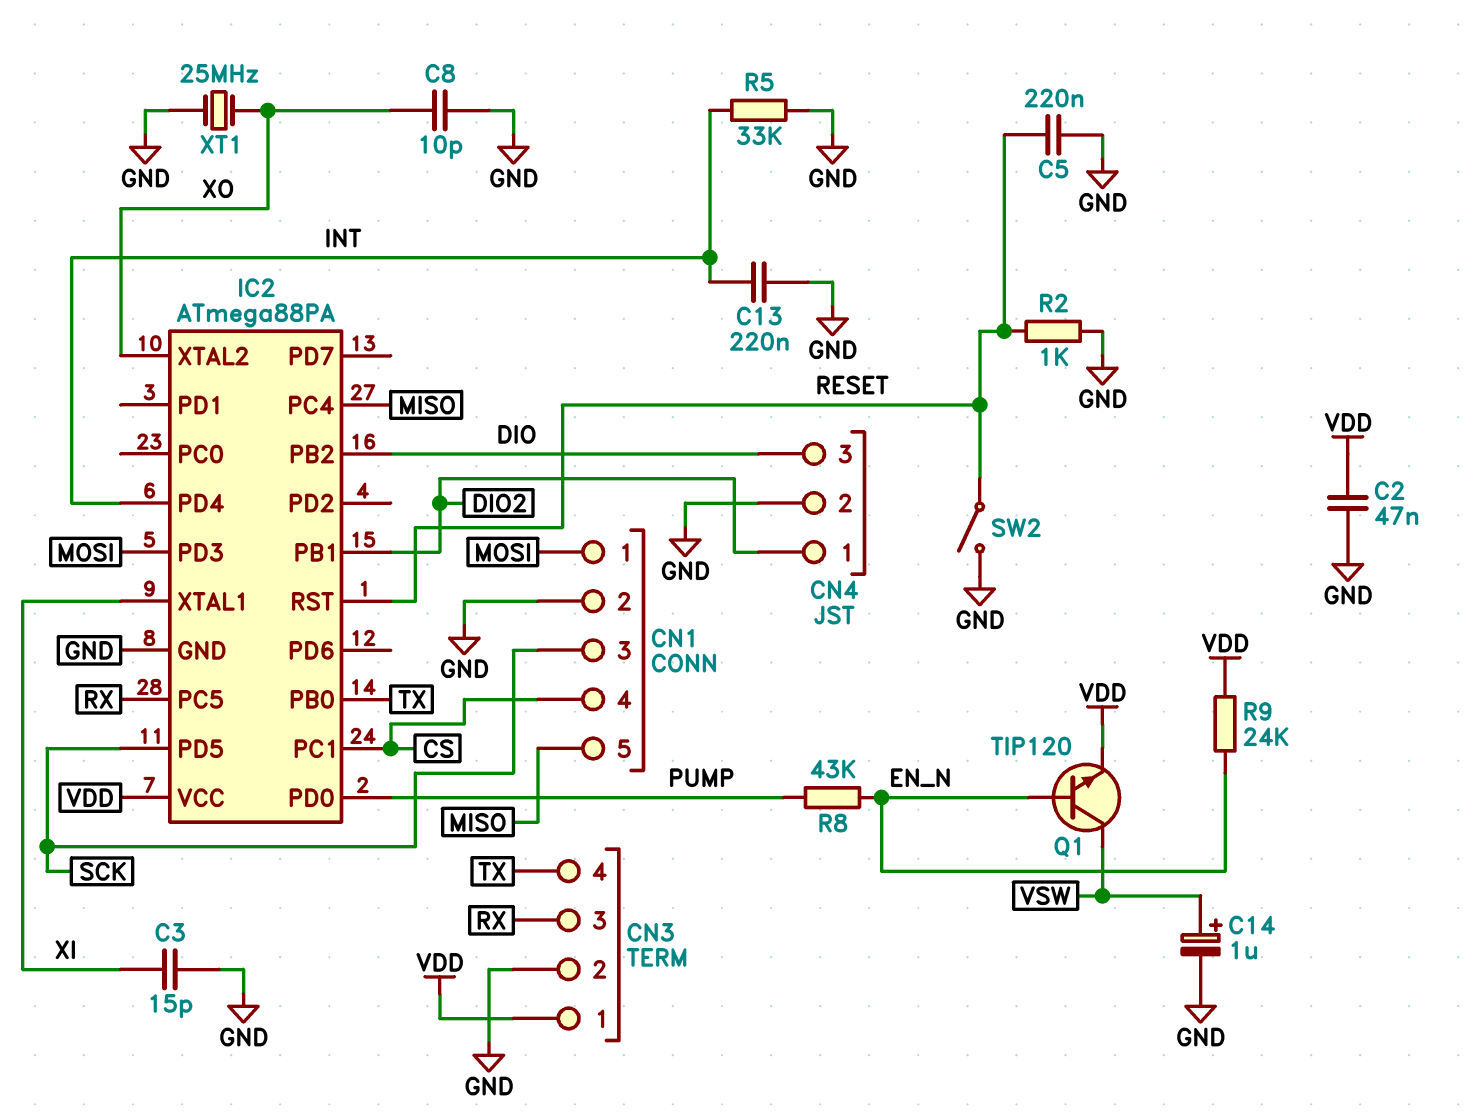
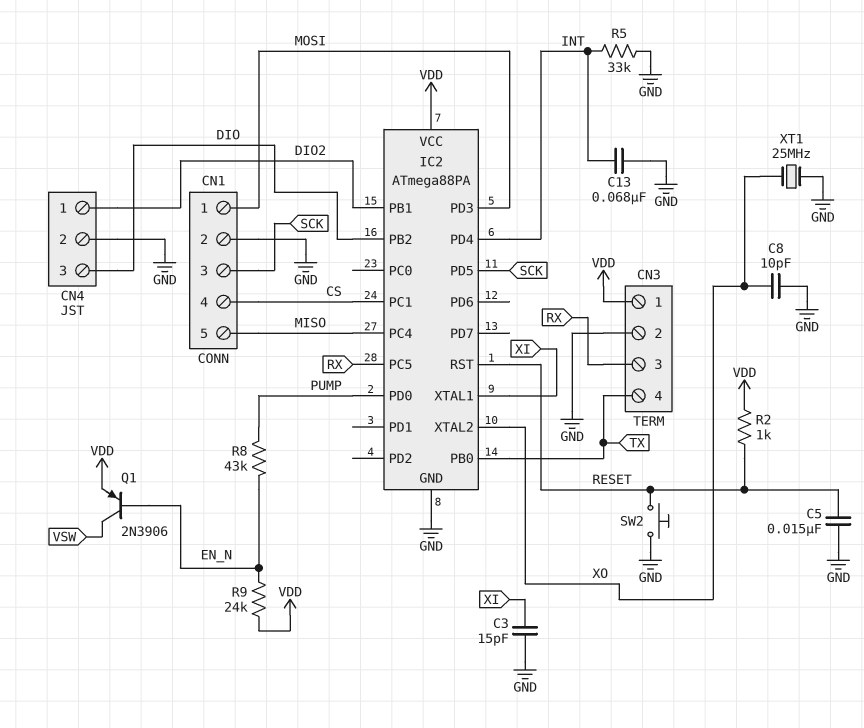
C2: 47nF (GND, VDD) -> none
C5: 220nF (GND, RESET) -> 15nF (GND, RESET)
C13: 220nF (GND, INT) -> 68nF (GND, INT)
C14: 1uF (plus VSW, minus GND) -> none
Q1: NPN TIP120 (B EN_N, C VSW, E VDD) -> PNP 2N3906 (B EN_N, C VSW, E VDD)
R2: 1k (GND, RESET) -> 1k (RESET, VDD)
SW2: switch (GND, RESET) -> button (GND, RESET)

